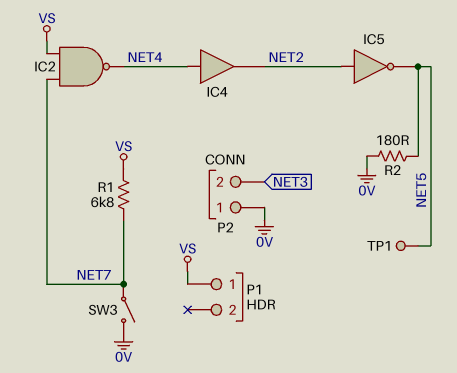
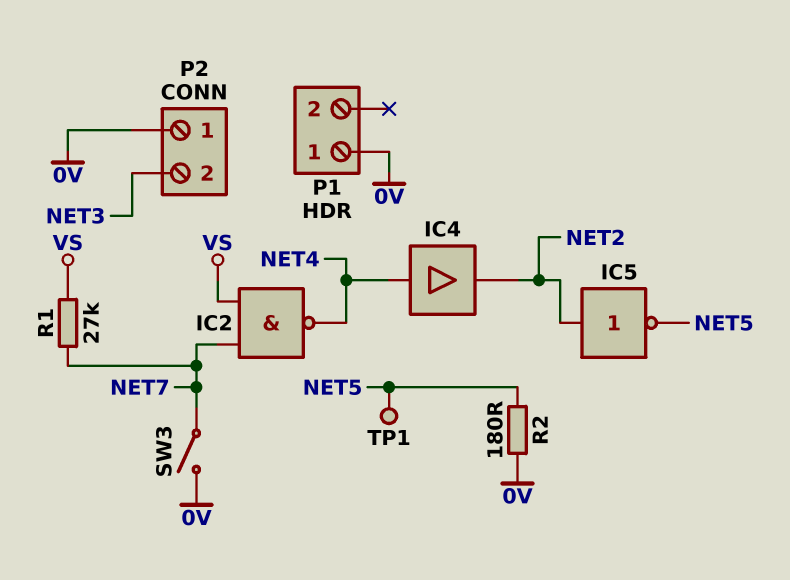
P1 pin 1: VS -> 0V
R1: 6.8k (NET7, VS) -> 27k (NET7, VS)

